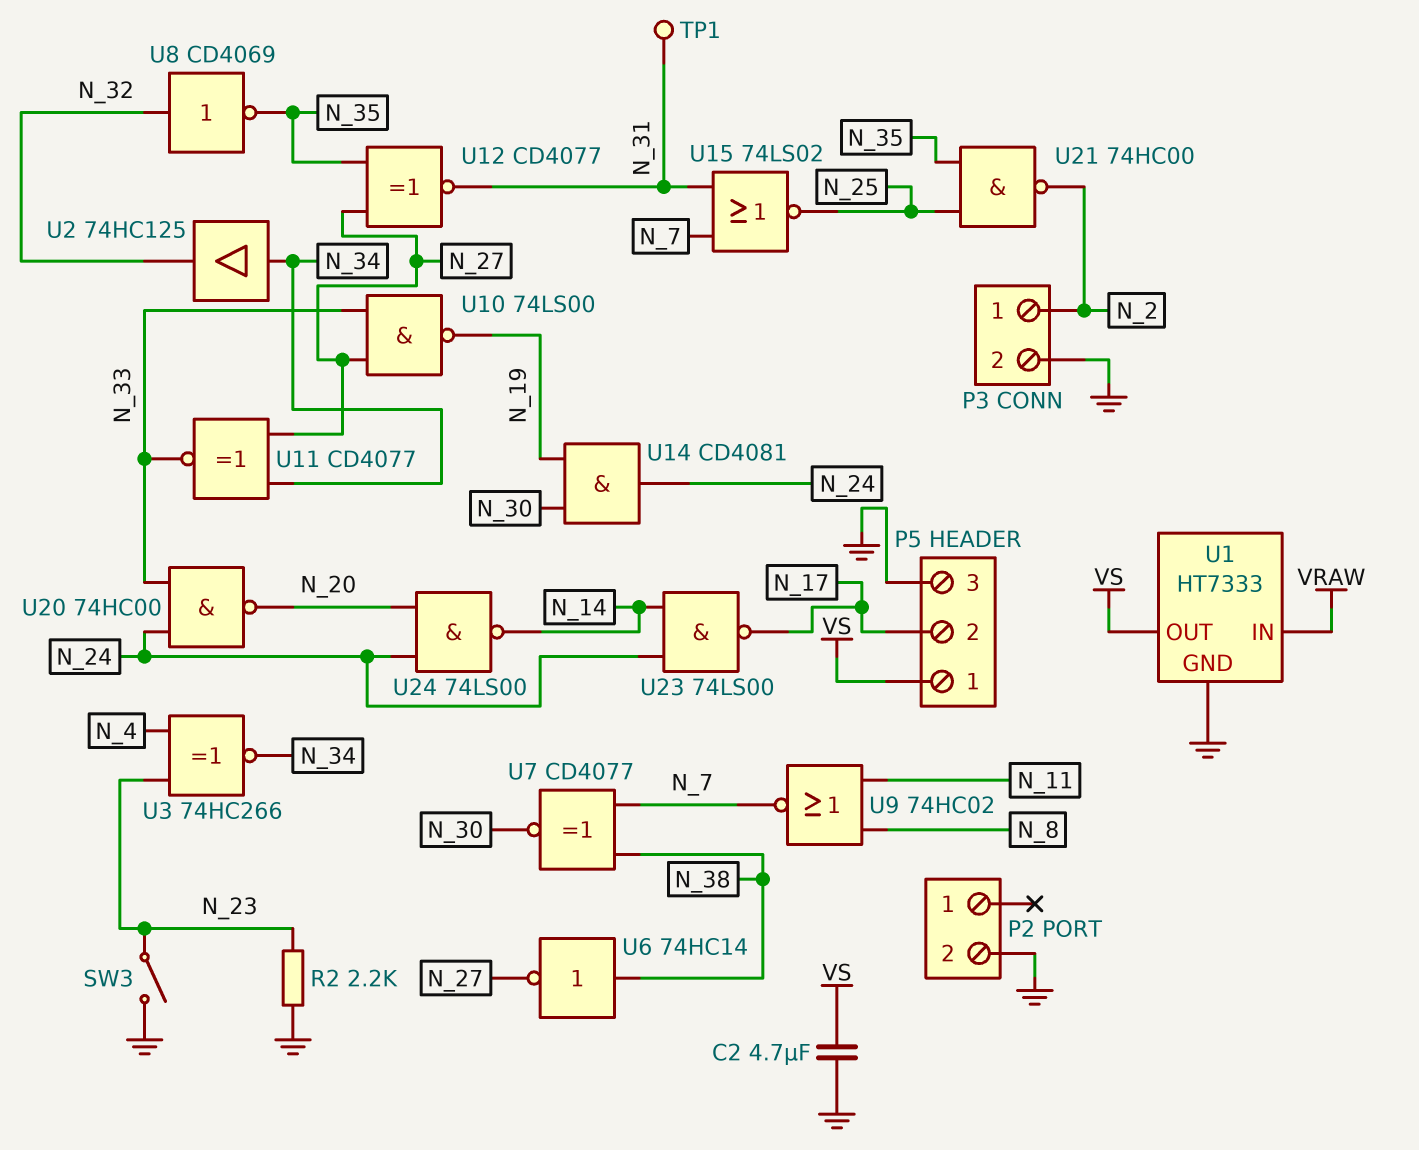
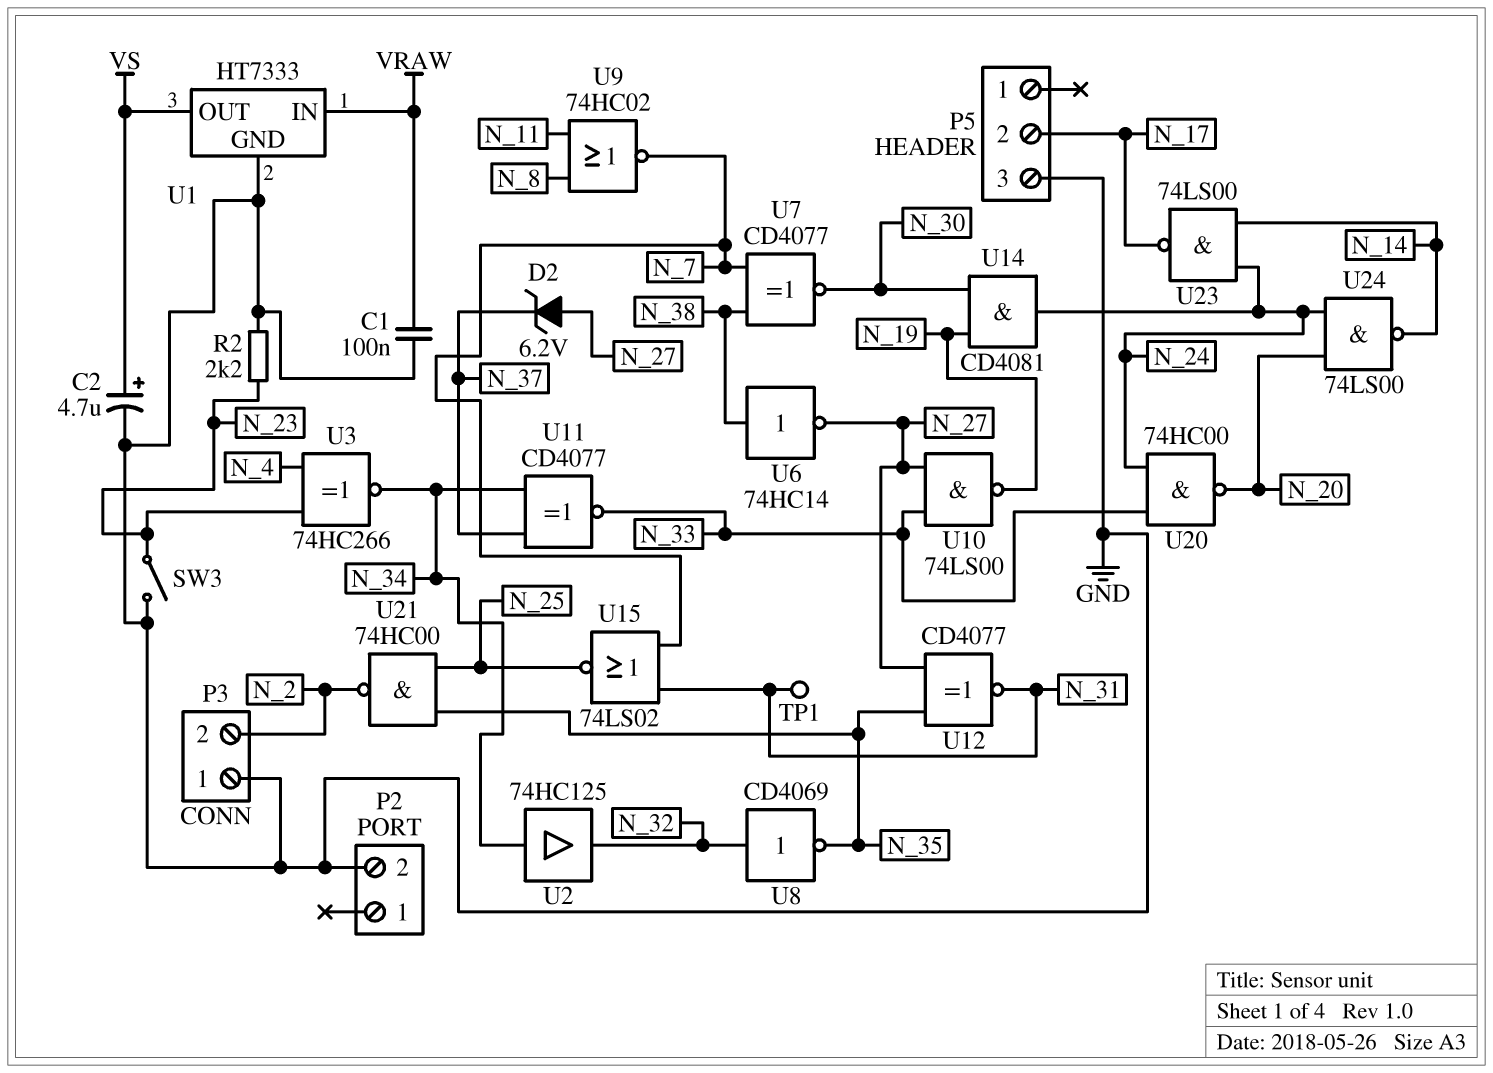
C1: none -> 100nF (GND, VRAW)
C2: 4.7uF (GND, VS) -> 4.7uF (plus VS, minus GND)
D2: none -> zener 6.2V (A N_27, K N_37)
P3 pin 1: N_2 -> GND
P3 pin 2: GND -> N_2
P5 pin 1: VS -> none
U11: XNOR CD4077 (in N_27, in N_34, out N_33) -> XNOR CD4077 (in N_34, in N_37, out N_33)

